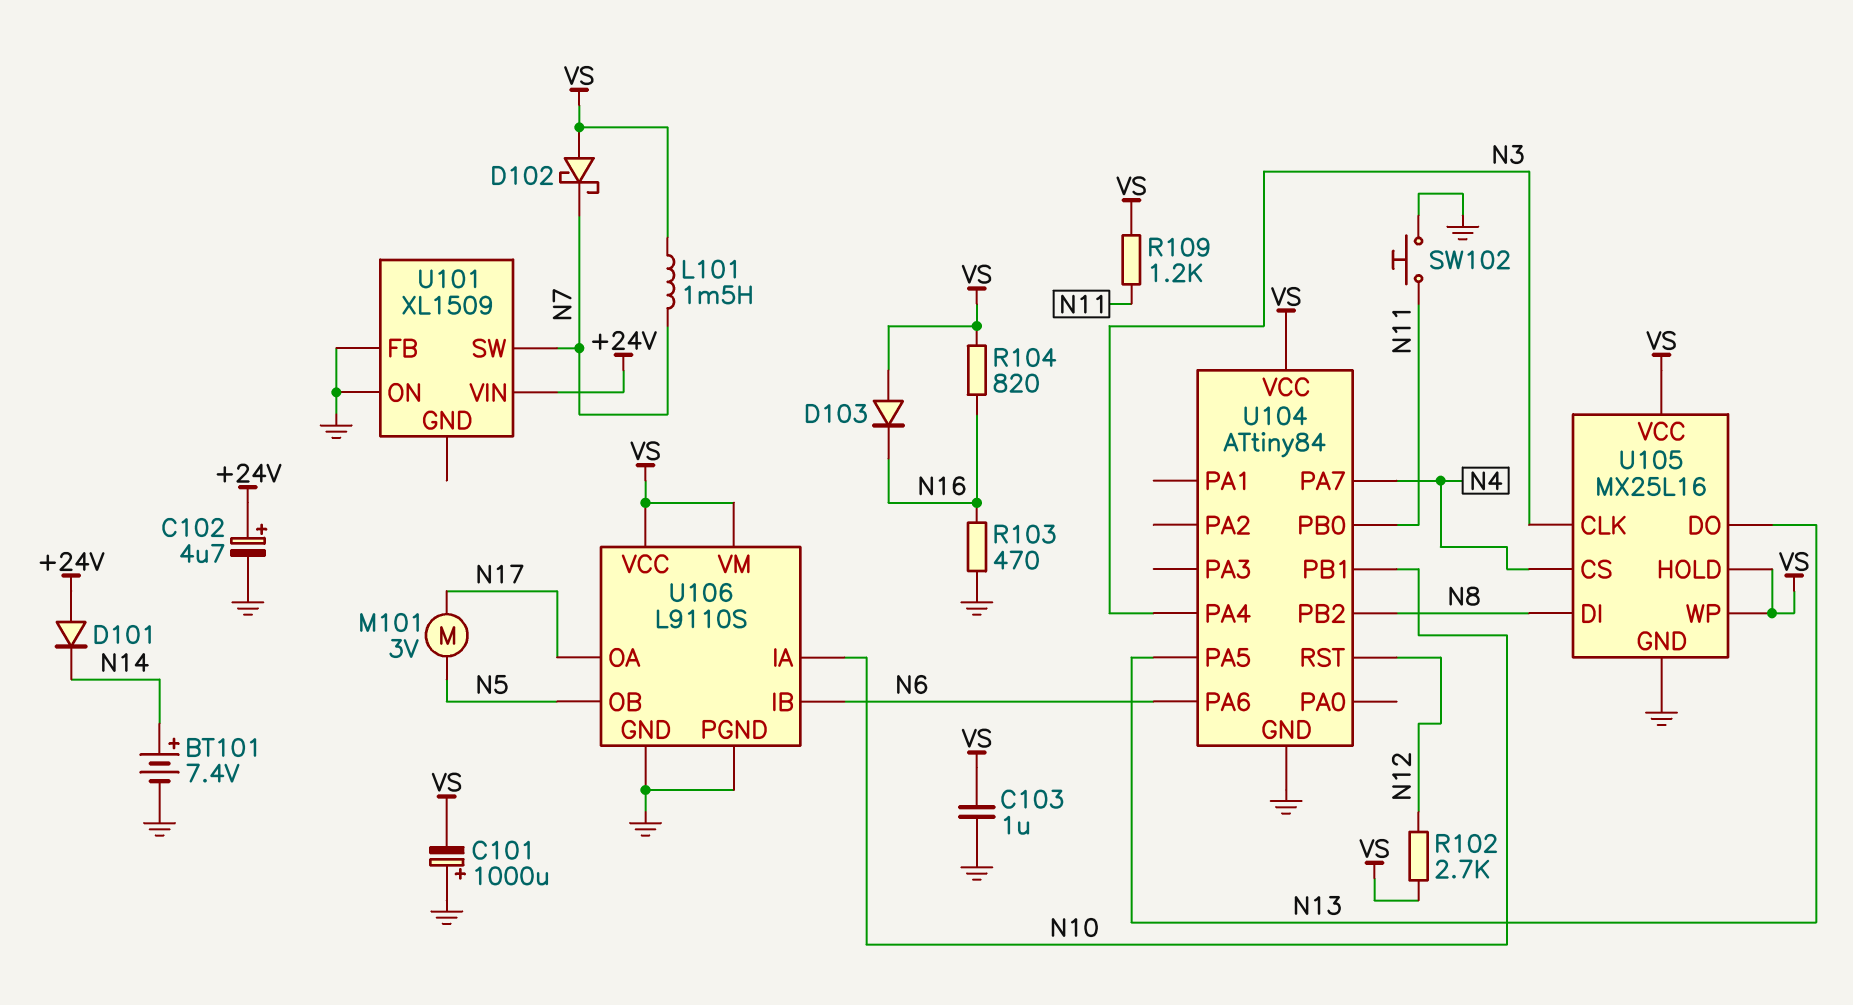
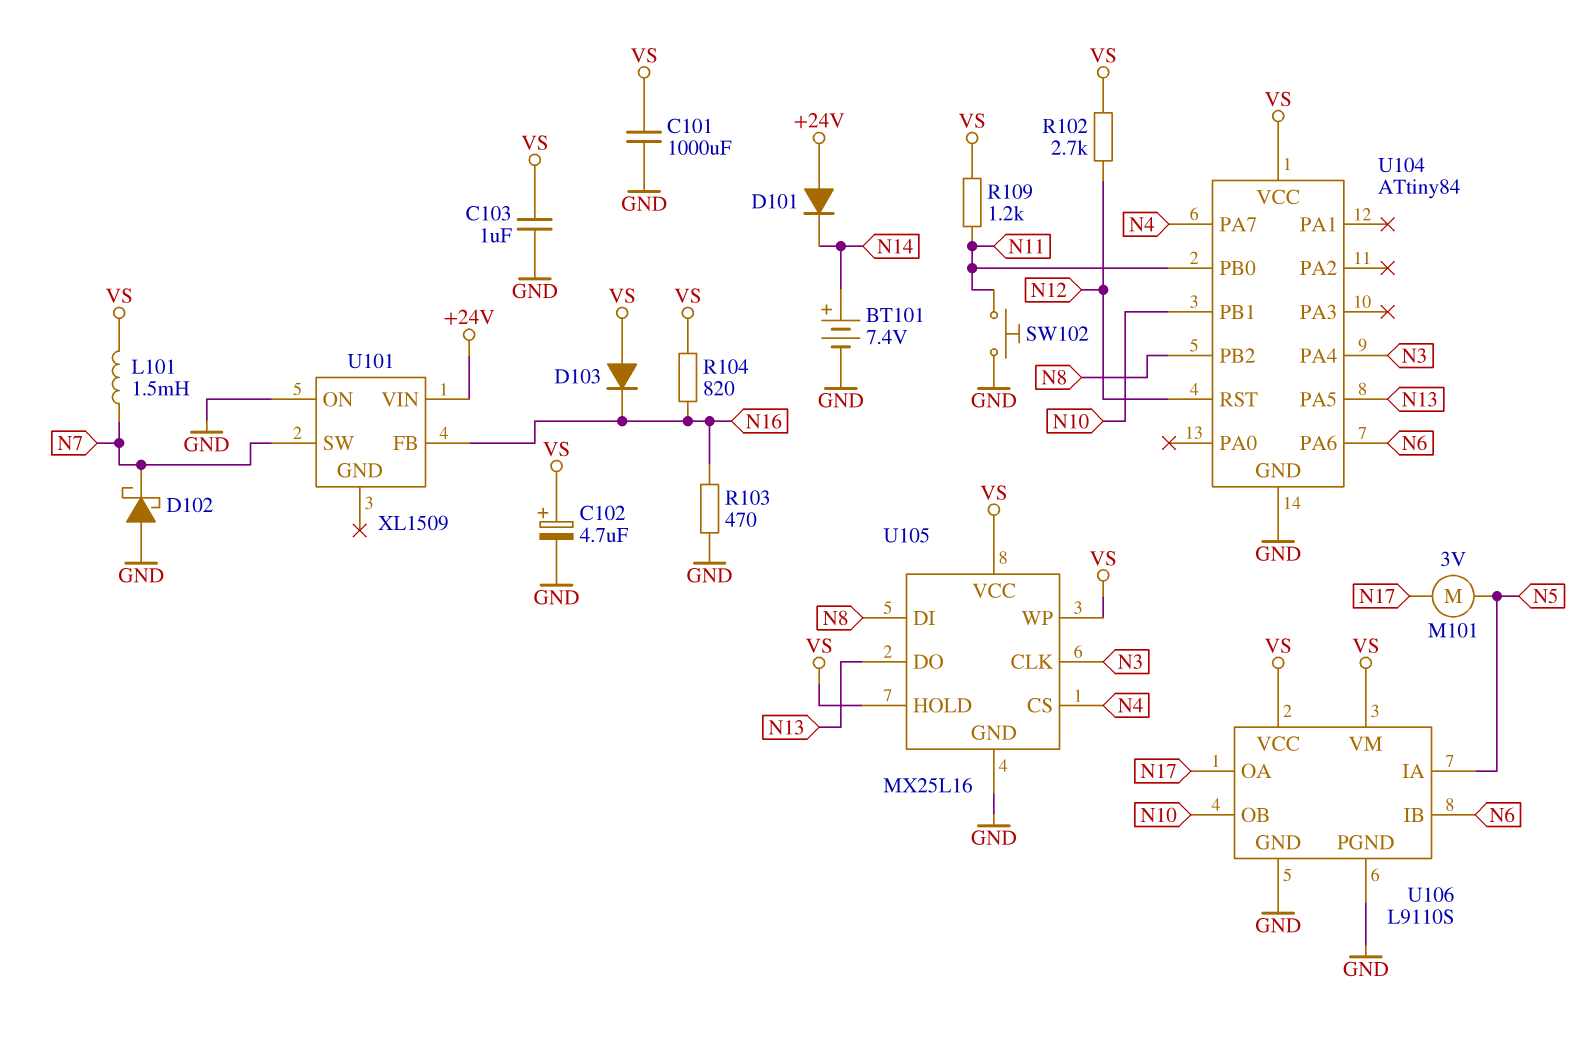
C101: 1000uF (plus GND, minus VS) -> 1000uF (GND, VS)
C102: 4.7uF (plus +24V, minus GND) -> 4.7uF (plus VS, minus GND)
D102: schottky (A VS, K N7) -> schottky (A GND, K N7)
U101 pin FB: GND -> N16
U106 pin IA: N10 -> N5
U106 pin OB: N5 -> N10

